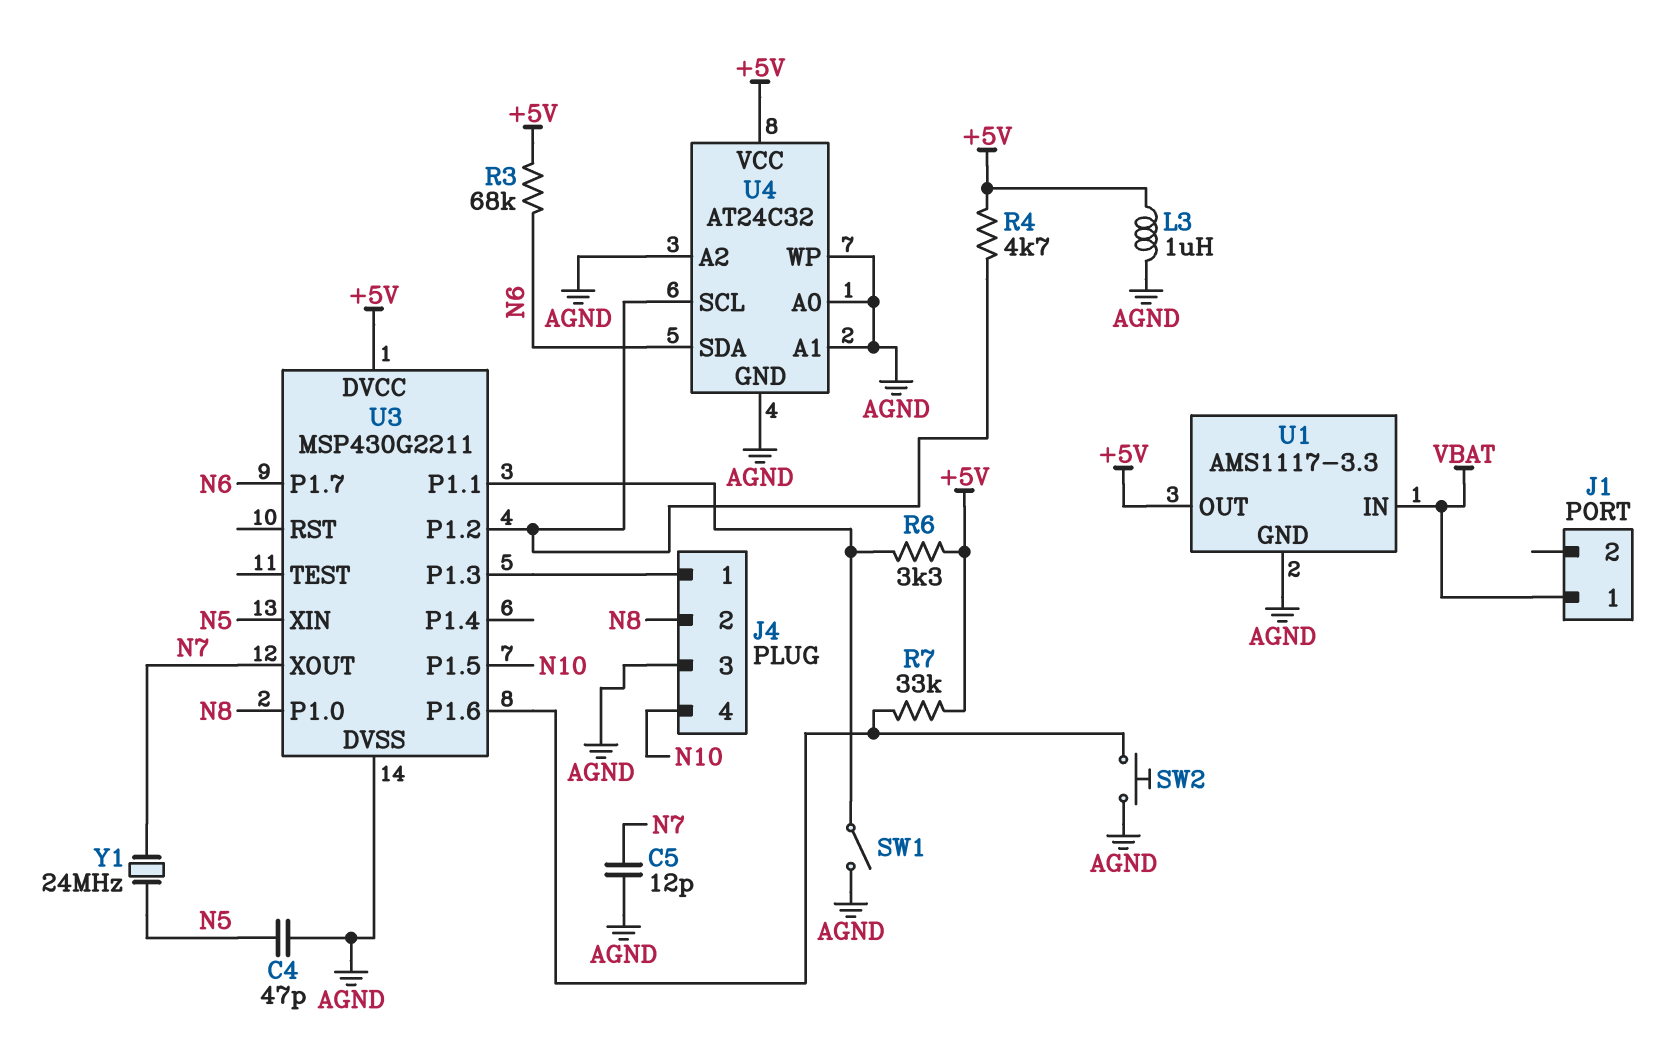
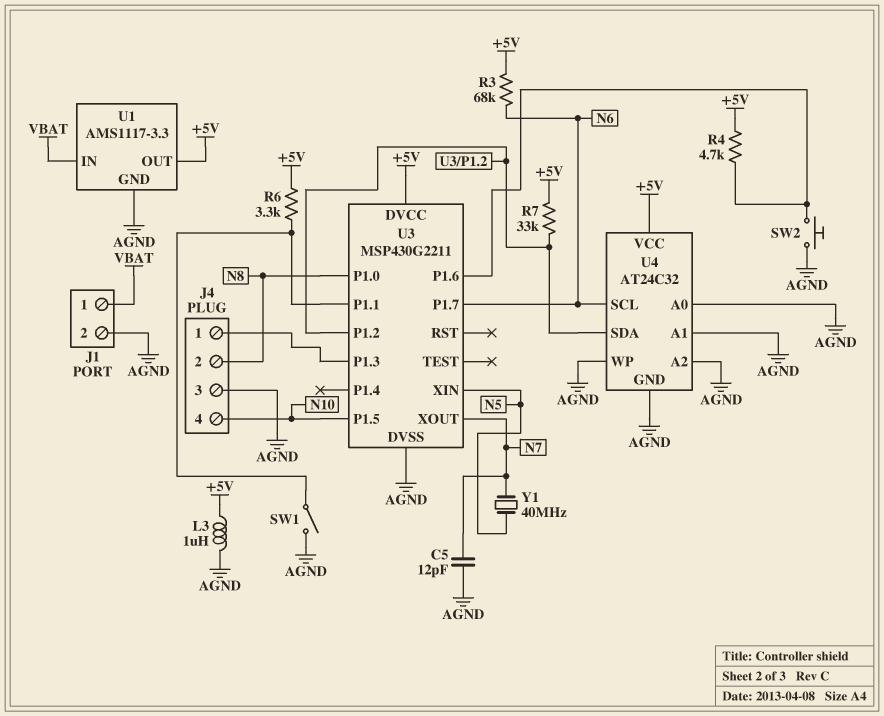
C4: 47pF (AGND, N5) -> none
J1 pin 2: none -> AGND
R4: 4.7k (+5V, U3/P1.2) -> 4.7k (+5V, U3/P1.6)
R7: 33k (+5V, U3/P1.6) -> 33k (+5V, U3/P1.2)
U4 pin SCL: U3/P1.2 -> N6
U4 pin SDA: N6 -> U3/P1.2
Y1: 24MHz (N5, N7) -> 40MHz (N5, N7)

